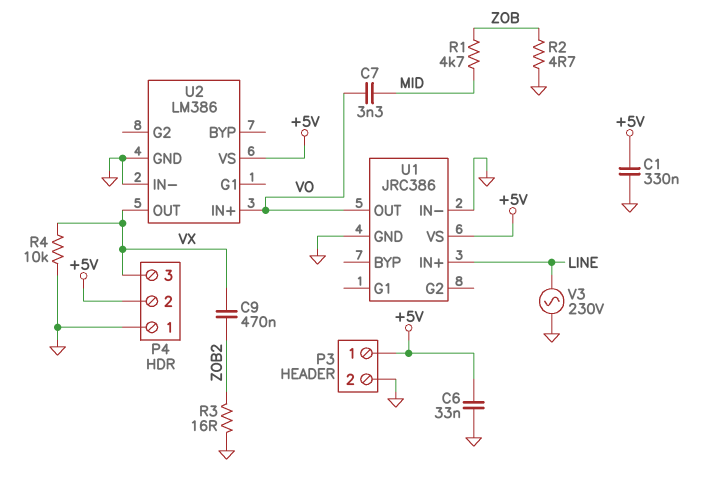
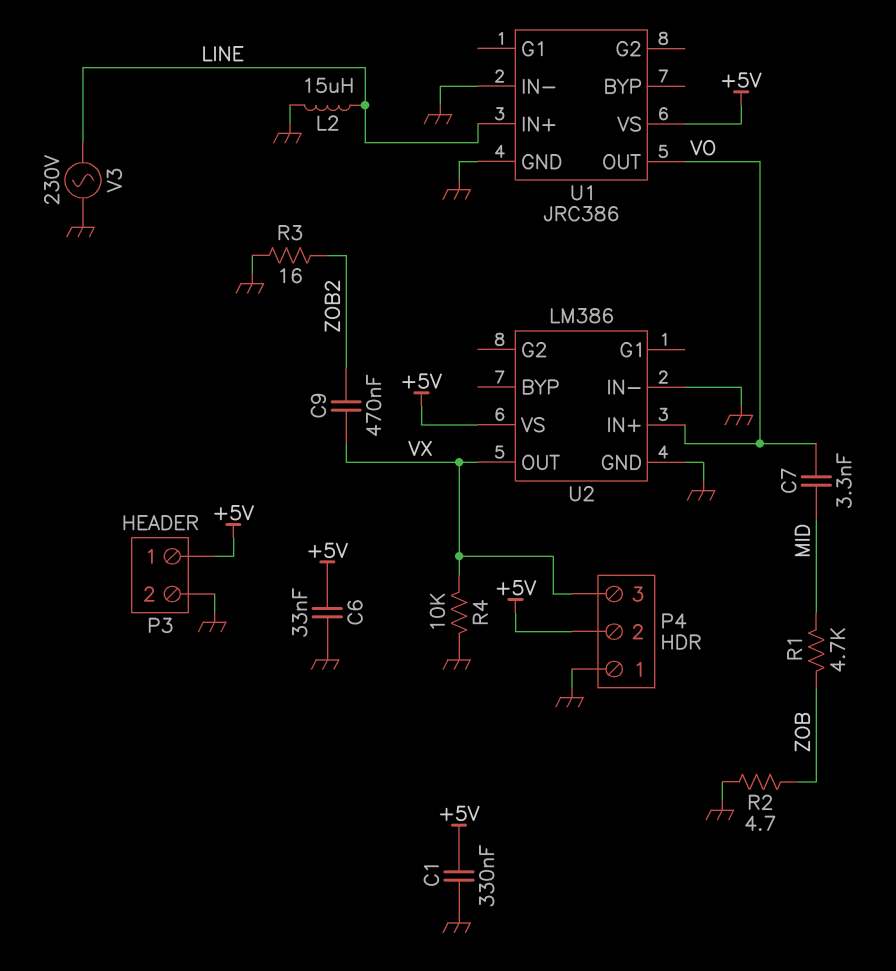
L2: none -> 15uH (GND, LINE)

